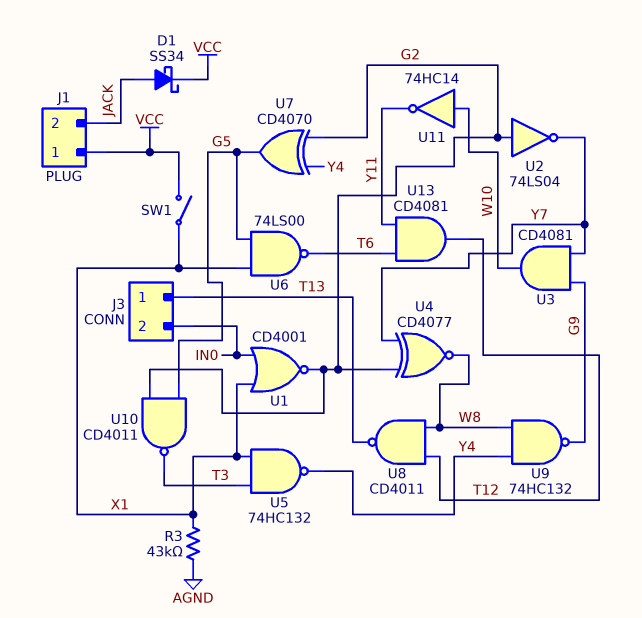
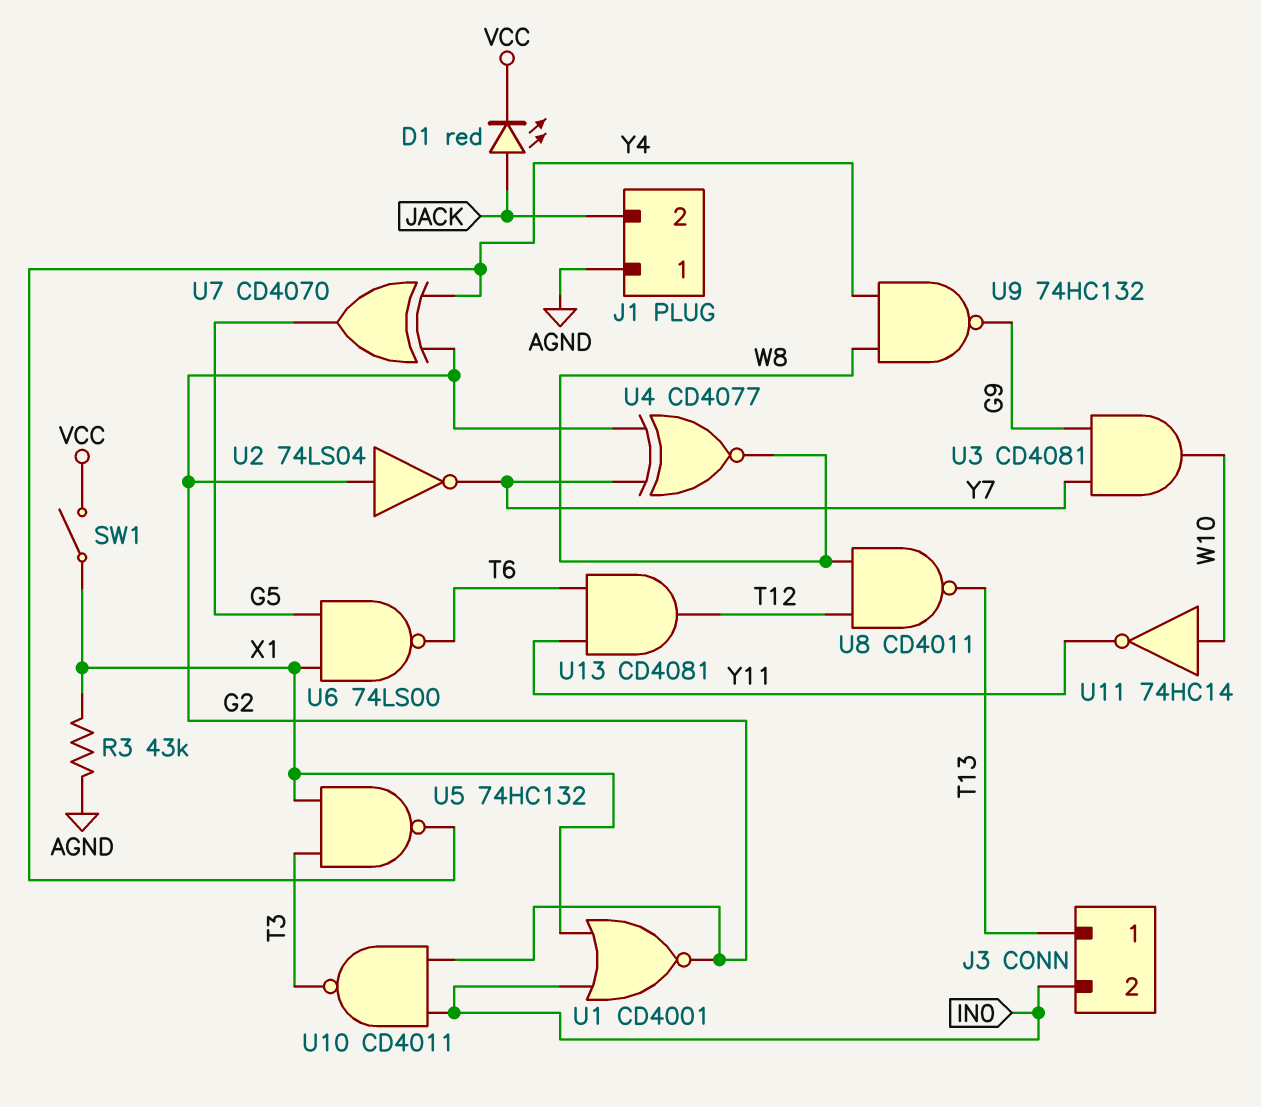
D1: schottky SS34 (A JACK, K VCC) -> LED red (A JACK, K VCC)
J1 pin 1: VCC -> AGND
U10: NAND CD4011 (in G2, in G5, out T3) -> NAND CD4011 (in G2, in IN0, out T3)

